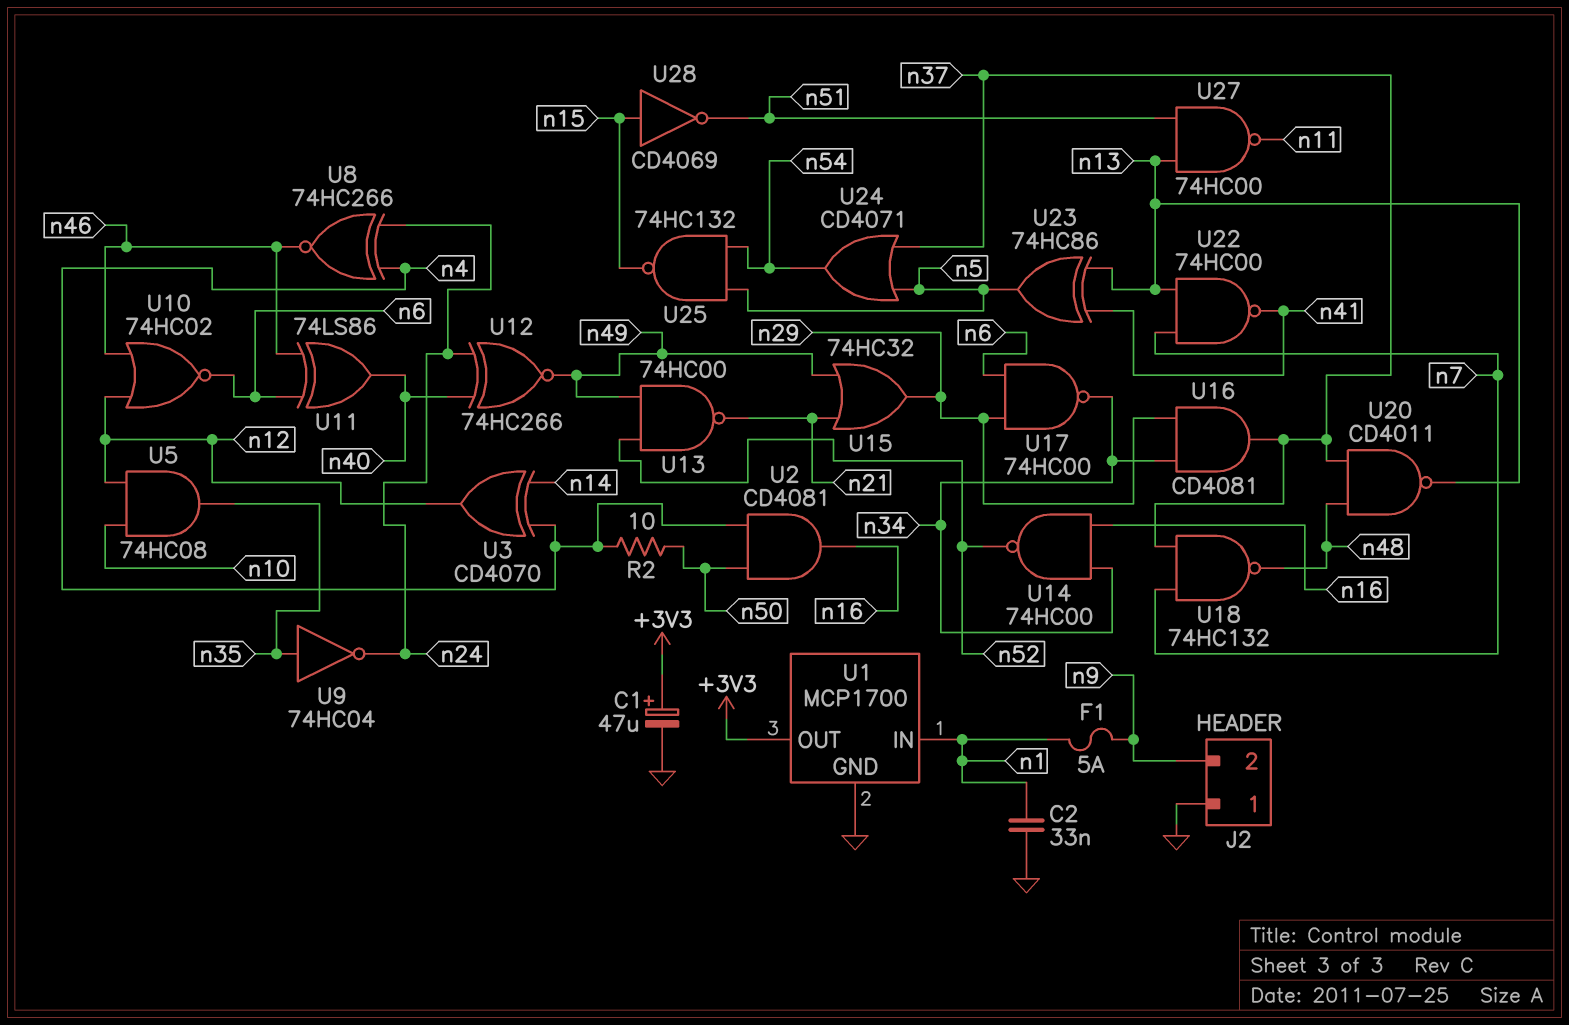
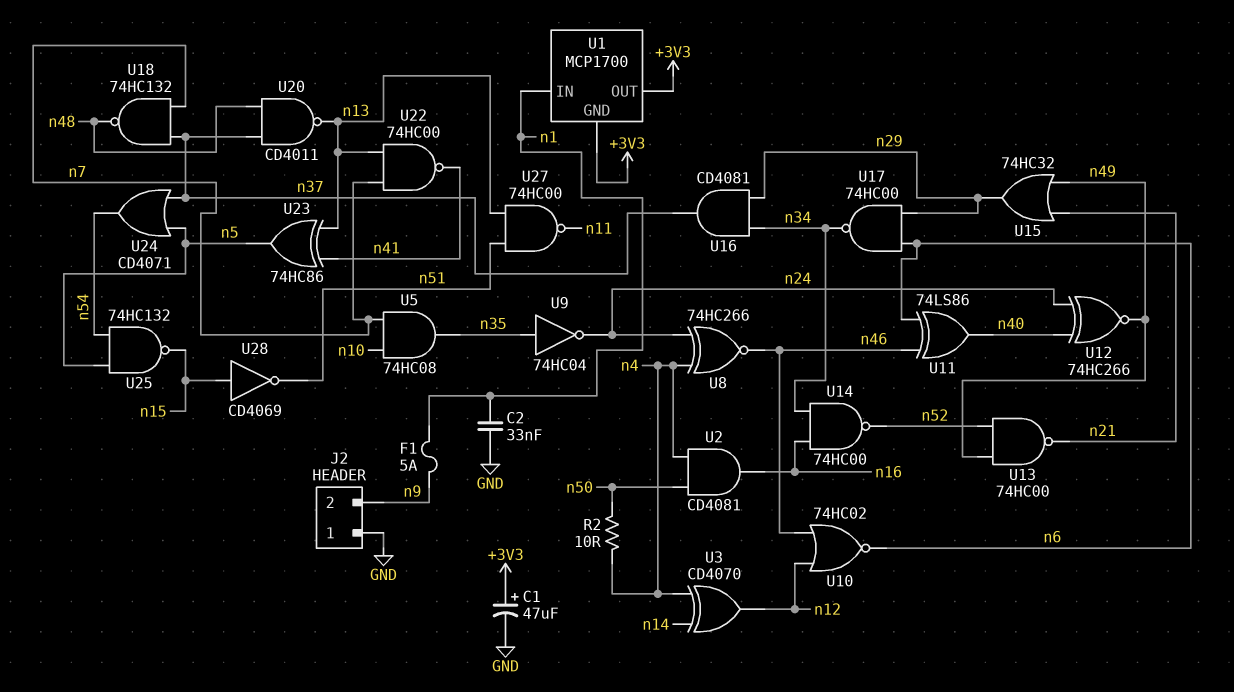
U1 pin GND: GND -> +3V3
U5: AND 74HC08 (in n10, in n12, out n35) -> AND 74HC08 (in n7, in n10, out n35)

